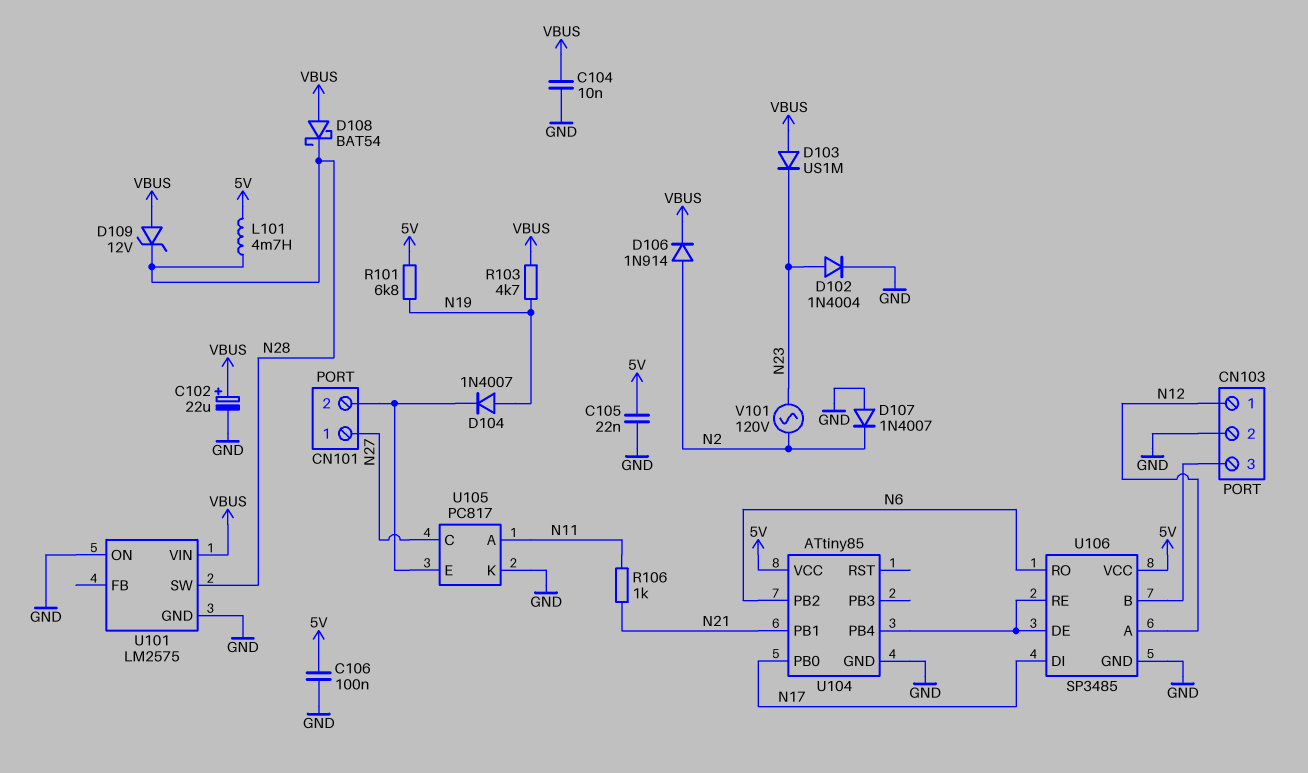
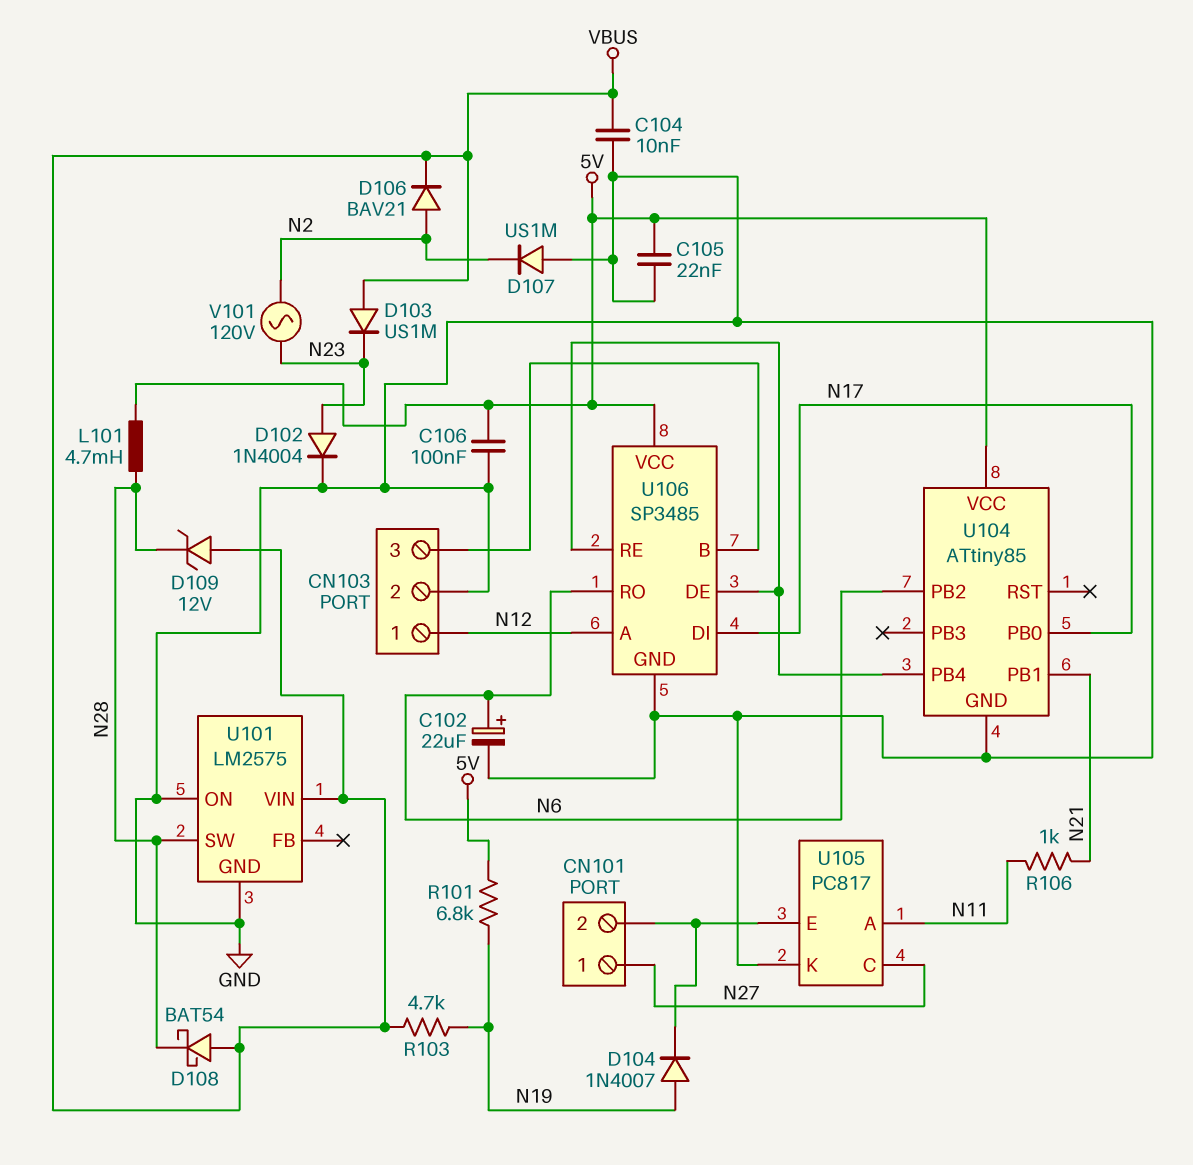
C102: 22uF (plus VBUS, minus GND) -> 22uF (plus N6, minus GND)
D106: diode 1N914 (A N2, K VBUS) -> diode BAV21 (A N2, K VBUS)
D107: diode 1N4007 (A GND, K N2) -> diode US1M (A GND, K N2)

